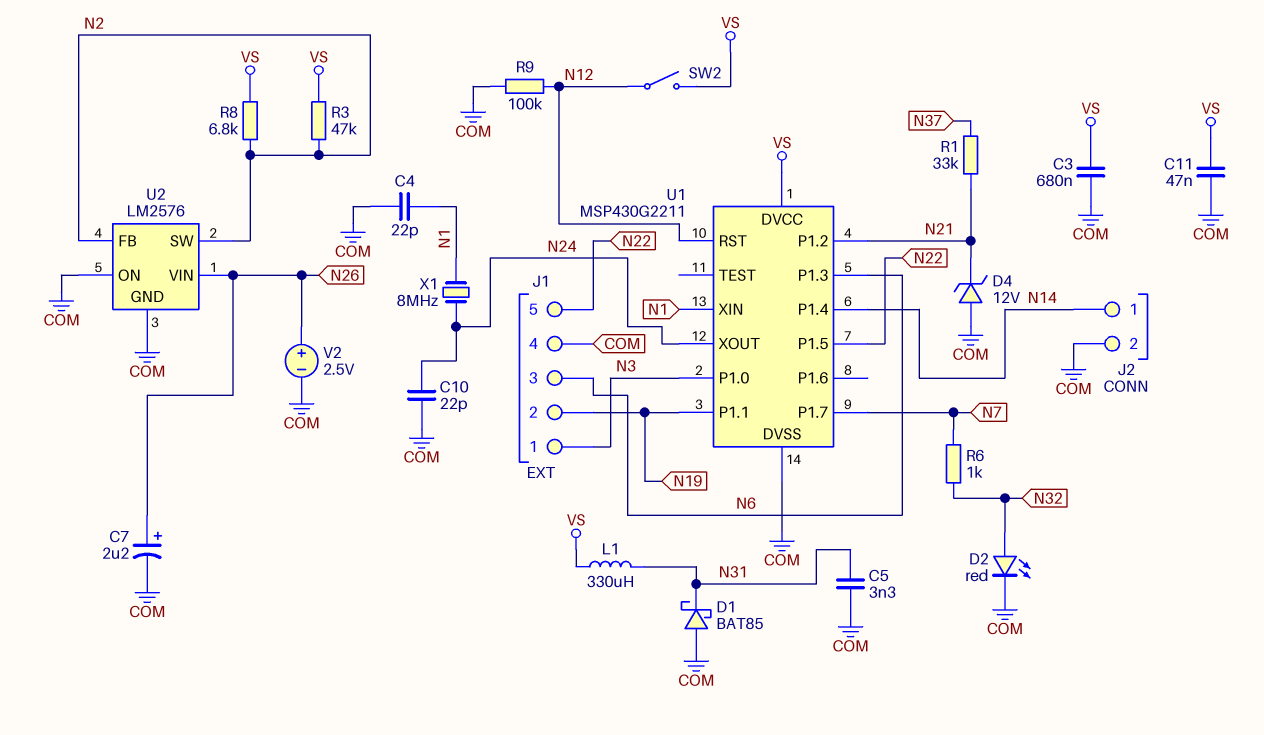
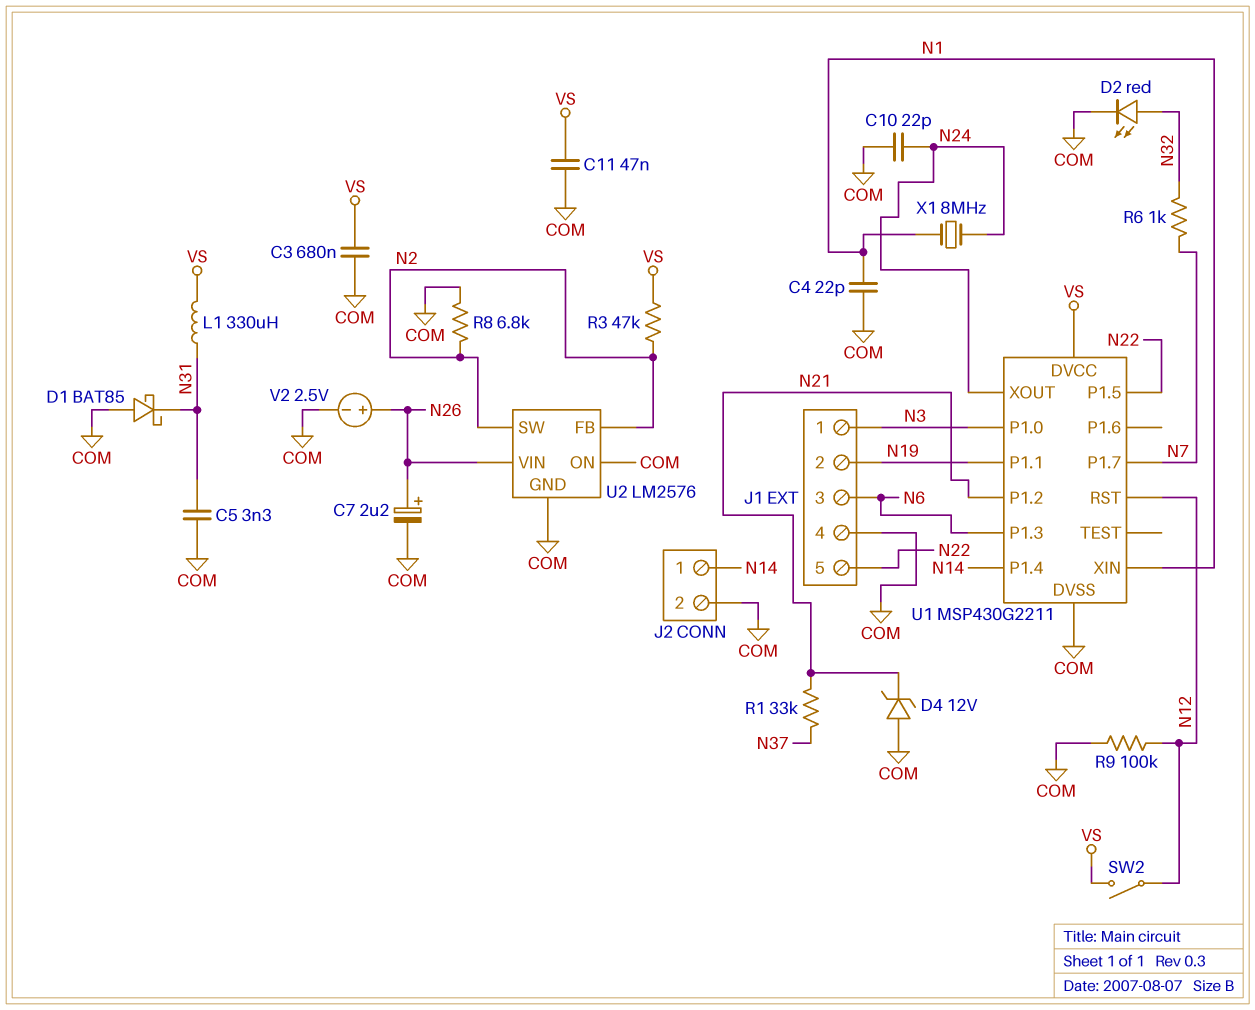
R8: 6.8k (N2, VS) -> 6.8k (COM, N2)

